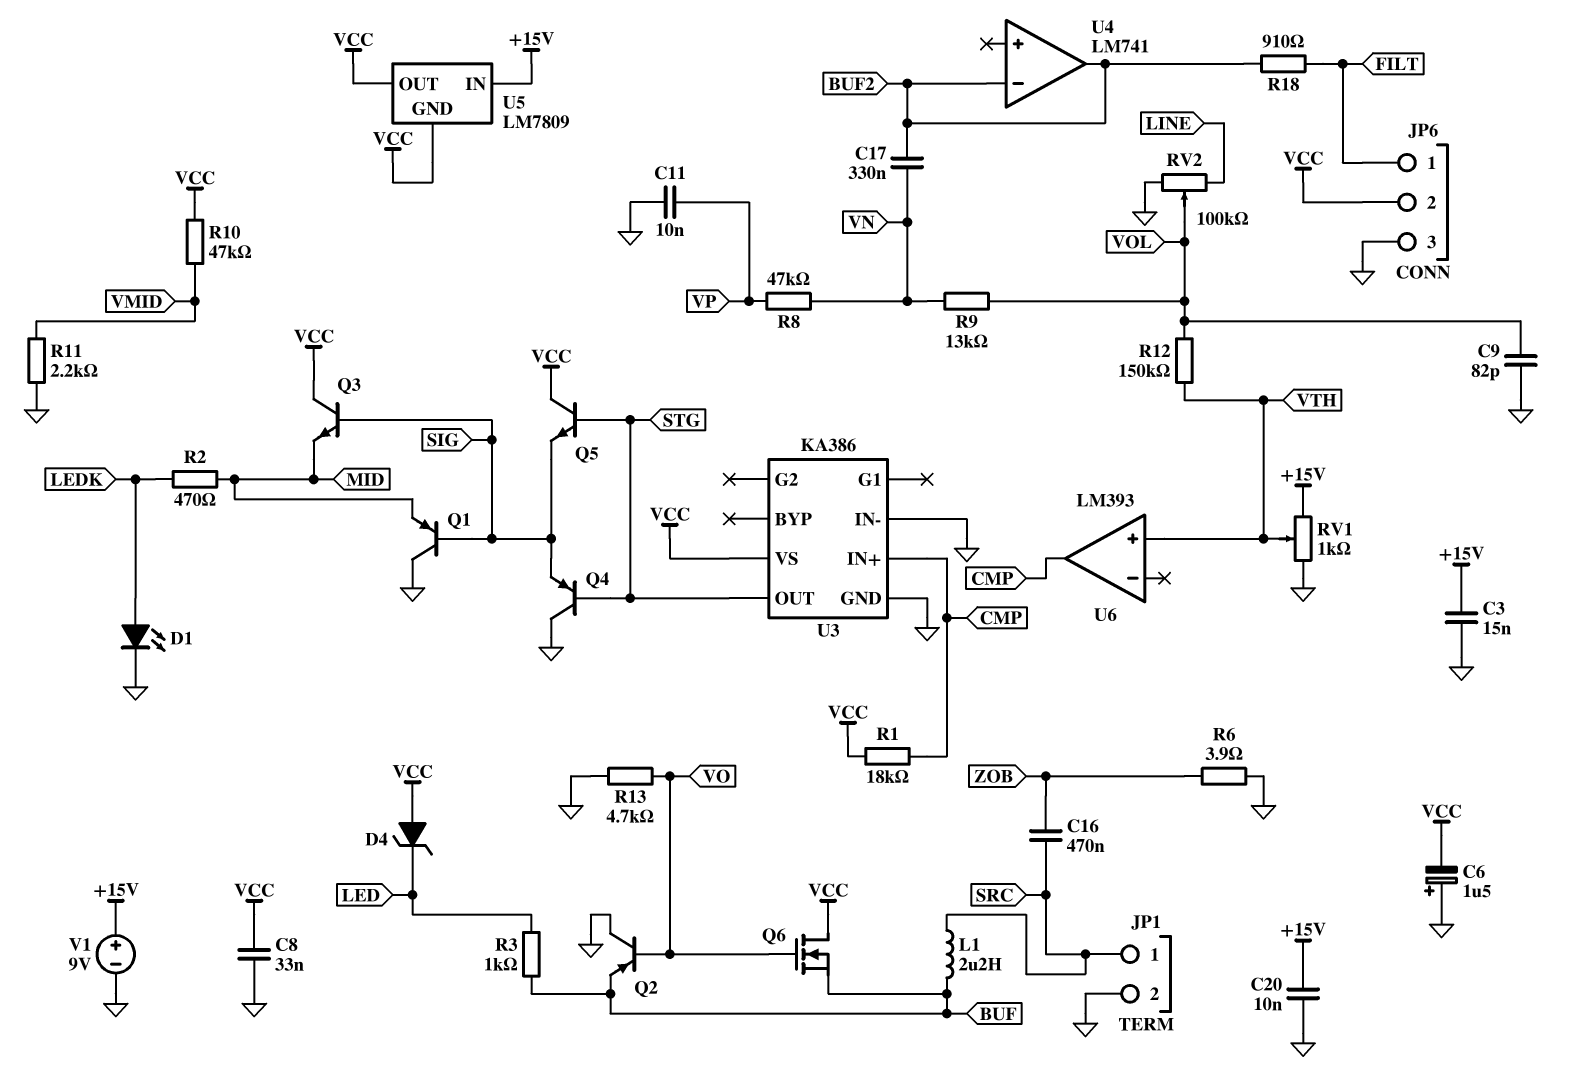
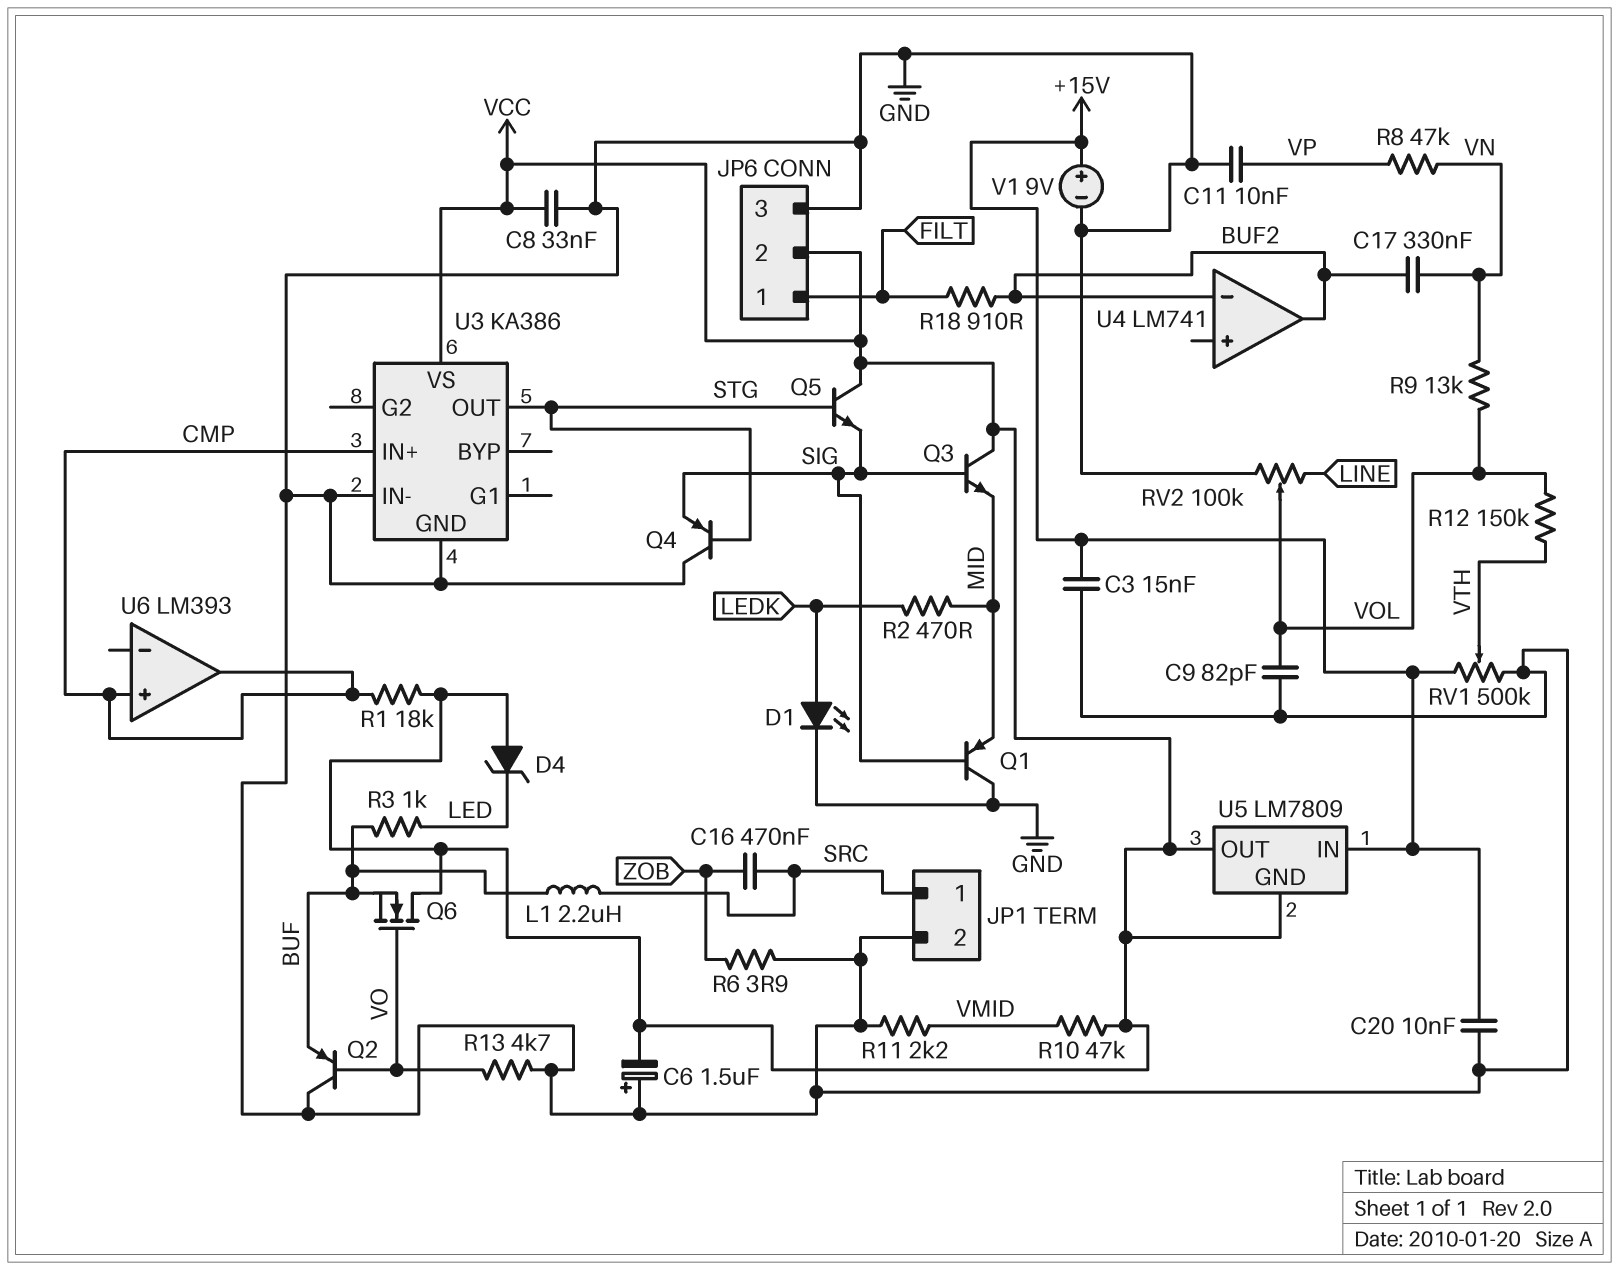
RV1: 1k (+15V, GND, wiper VTH) -> 500k (+15V, GND, wiper VTH)
U6 pin in+: VTH -> CMP

